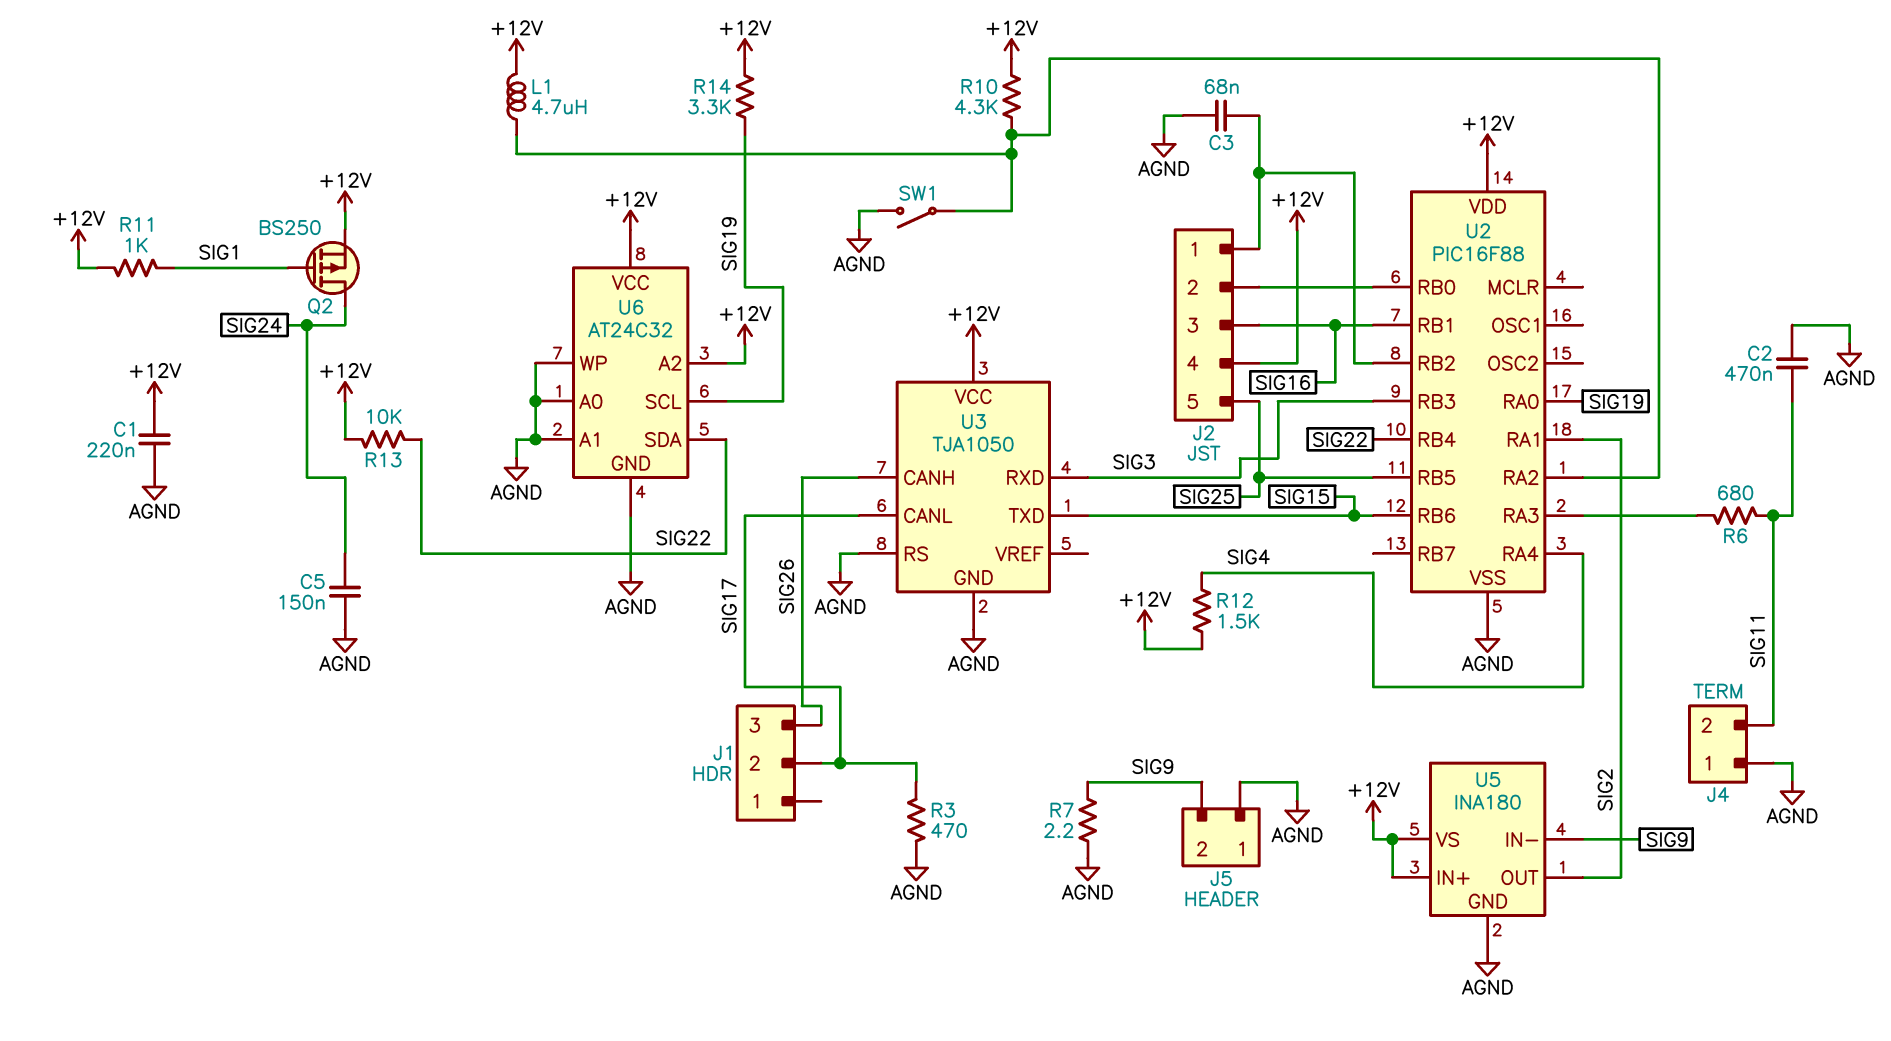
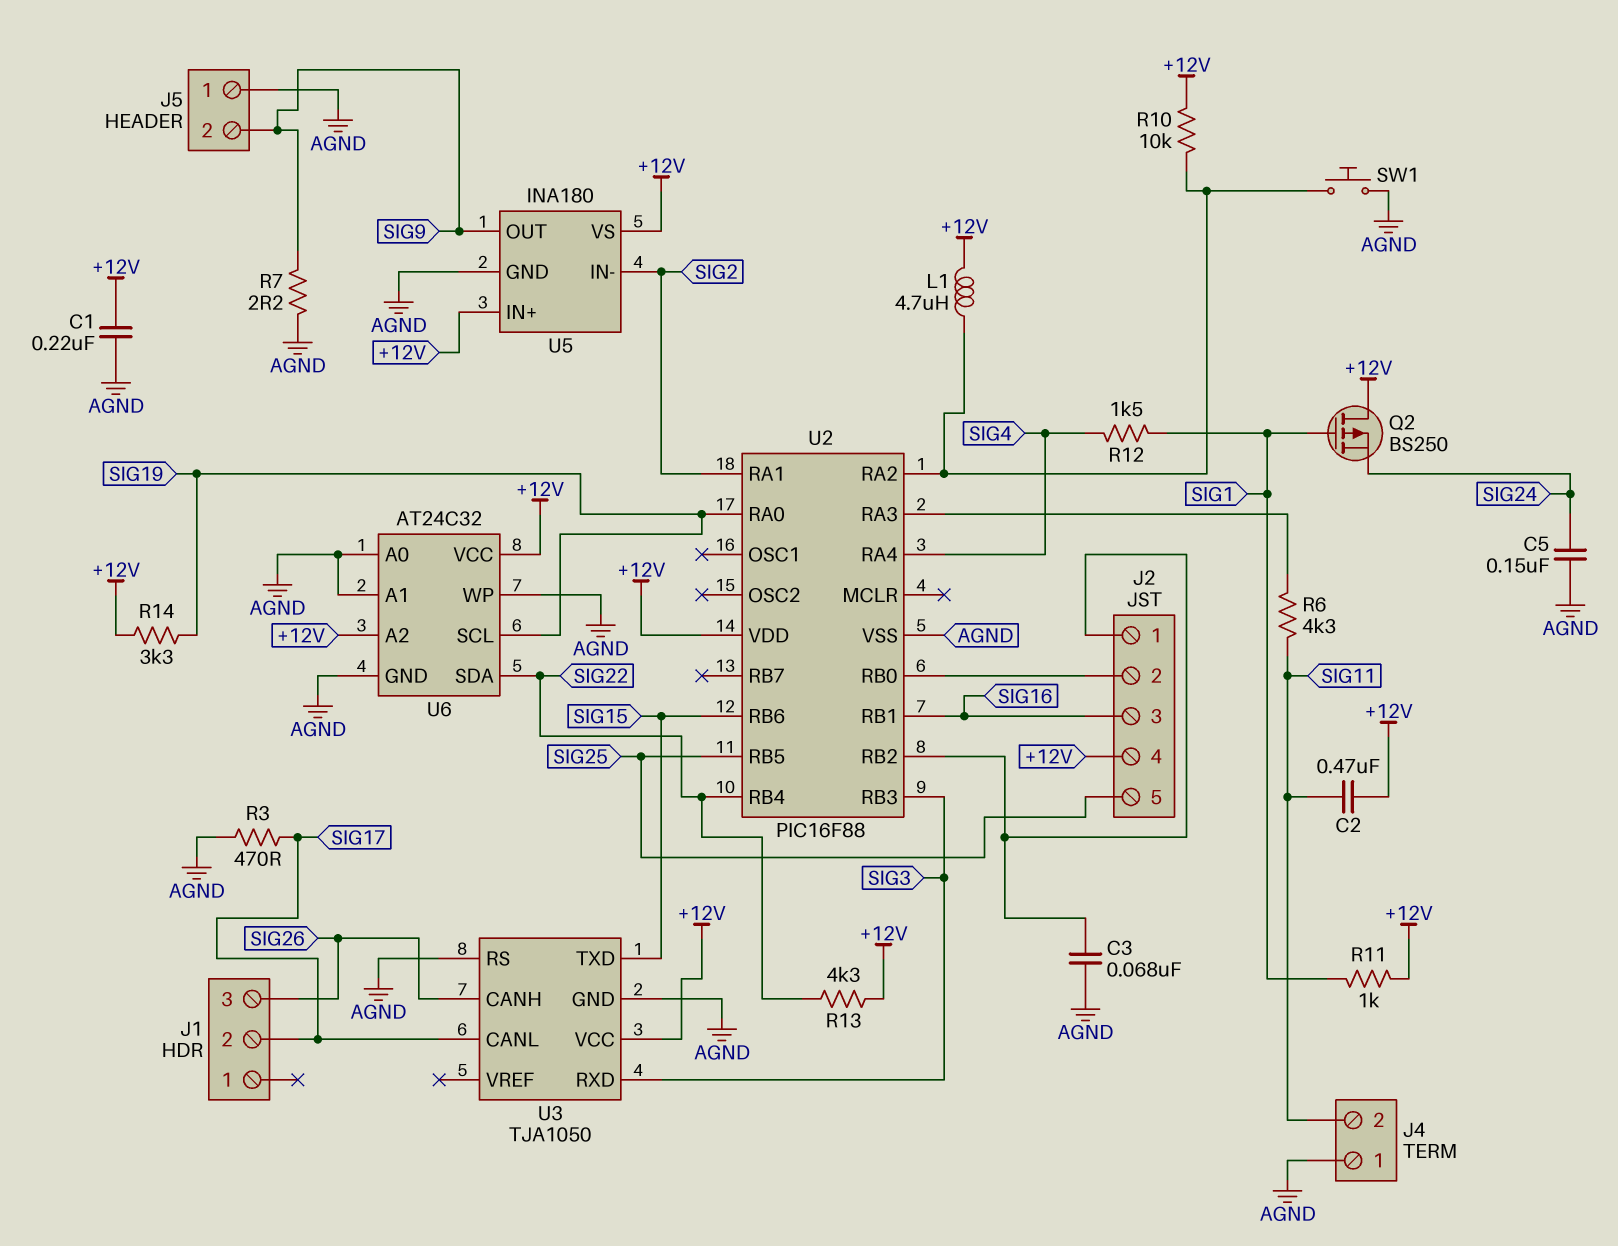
C2: 470nF (AGND, SIG11) -> 470nF (+12V, SIG11)
Q2: PMOS BS250 (G SIG1, D SIG24, S +12V) -> PMOS BS250 (G SIG1, D +12V, S SIG24)
R6: 680 (SIG11, U2/RA3) -> 4.3k (SIG11, U2/RA3)
R10: 4.3k (+12V, U2/RA2) -> 10k (+12V, U2/RA2)
R12: 1.5k (+12V, SIG4) -> 1.5k (SIG1, SIG4)
R13: 10k (+12V, SIG22) -> 4.3k (+12V, SIG22)
SW1: switch (AGND, U2/RA2) -> button (AGND, U2/RA2)
U5 pin IN-: SIG9 -> SIG2
U5 pin OUT: SIG2 -> SIG9

